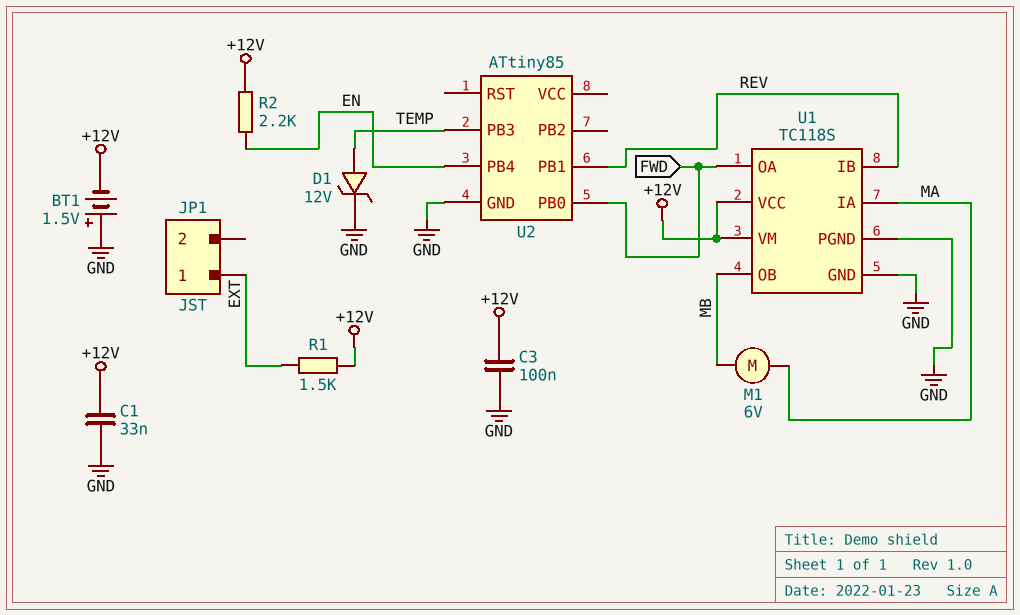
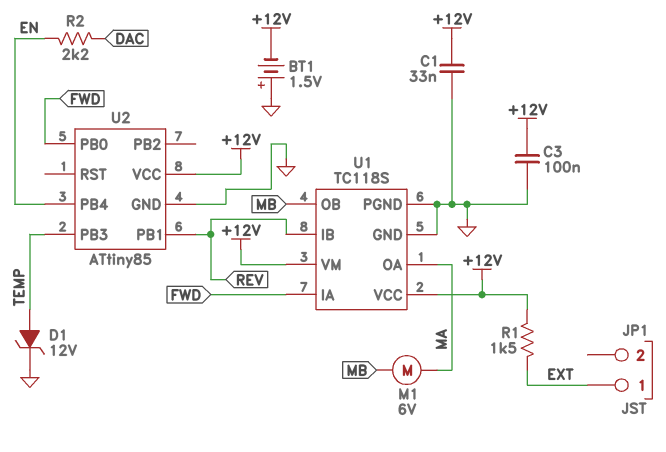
R2: 2.2k (+12V, EN) -> 2.2k (DAC, EN)
U1 pin IA: MA -> FWD
U1 pin OA: FWD -> MA
U2 pin VCC: none -> +12V

